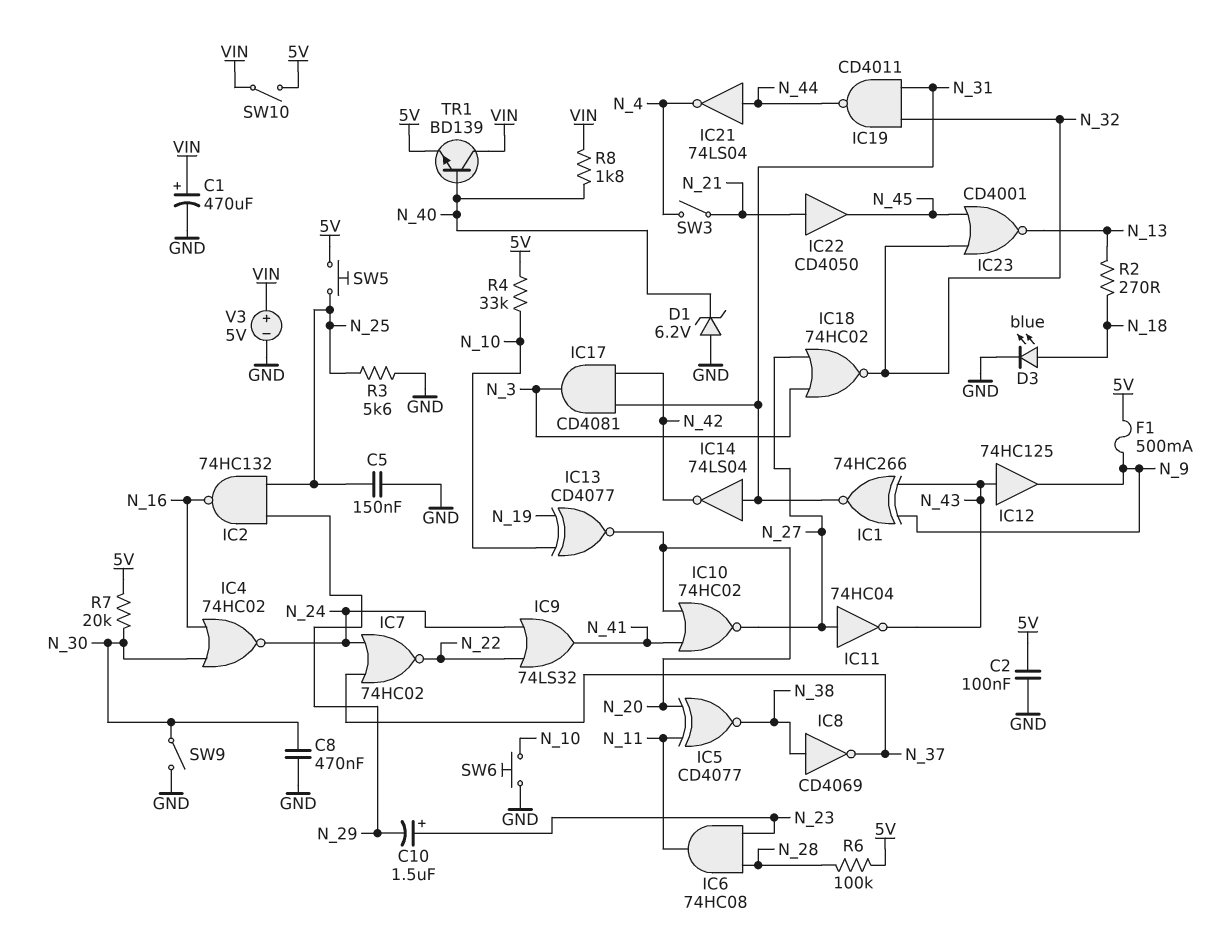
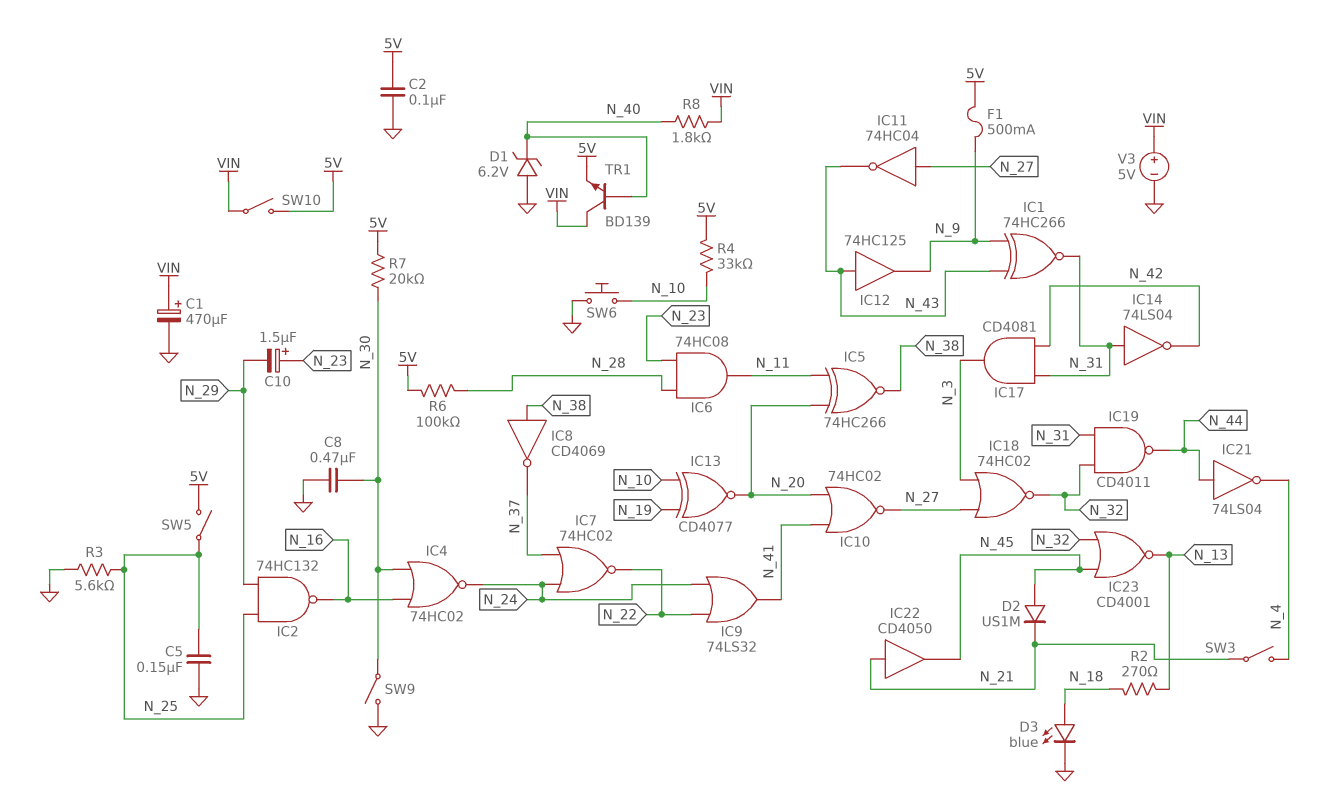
D2: none -> diode US1M (A N_45, K N_21)
IC5: XNOR CD4077 (in N_11, in N_20, out N_38) -> XNOR 74HC266 (in N_11, in N_20, out N_38)
SW5: button (5V, N_25) -> switch (5V, N_25)

